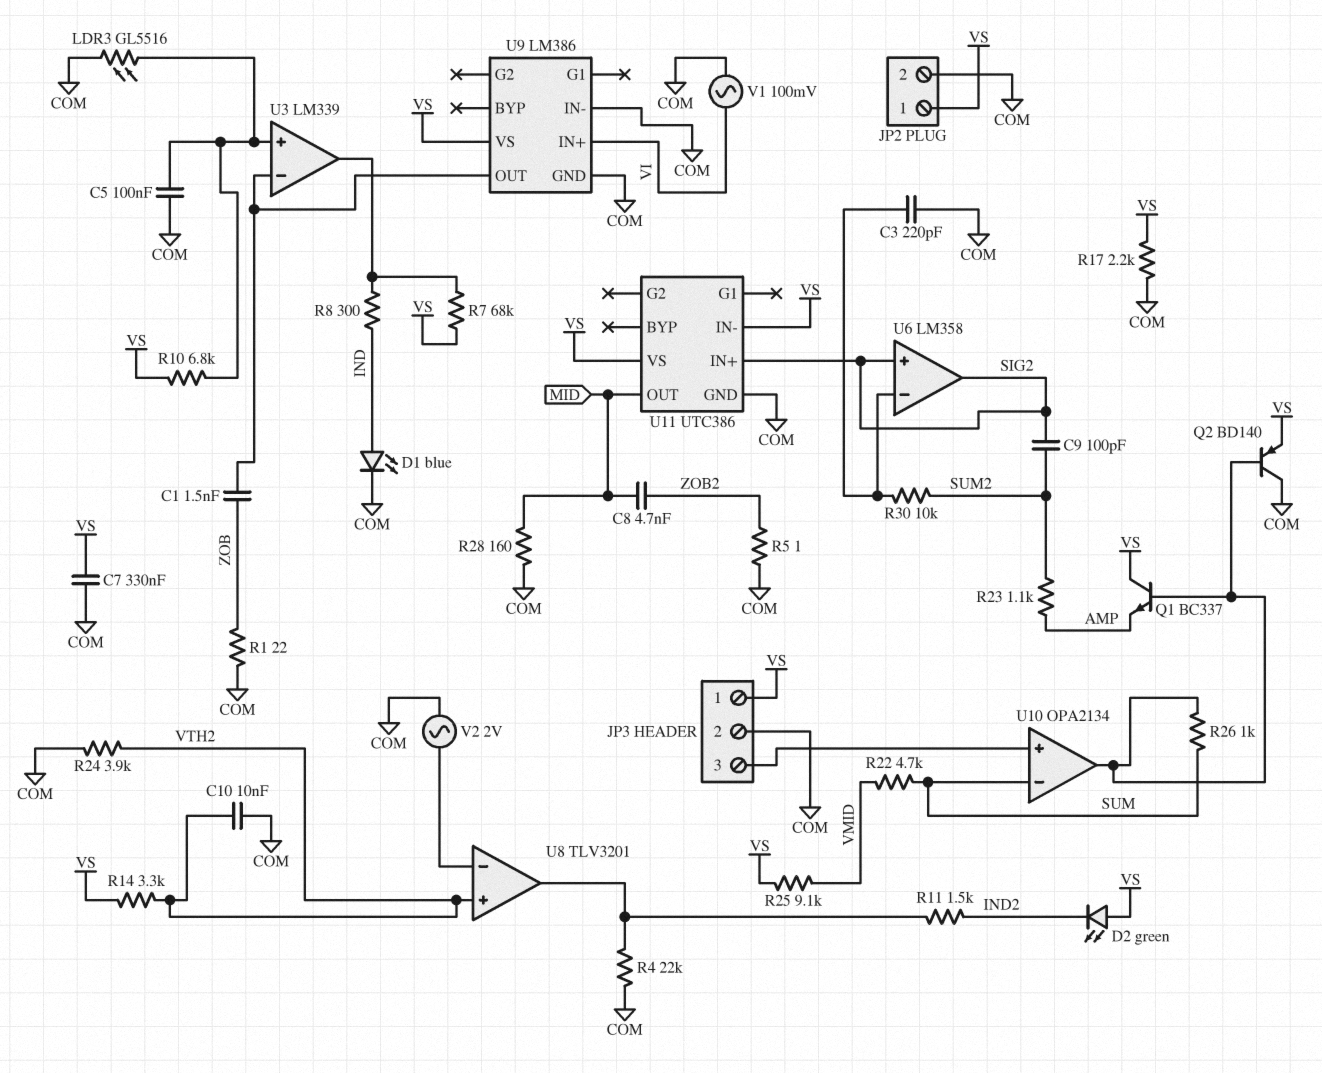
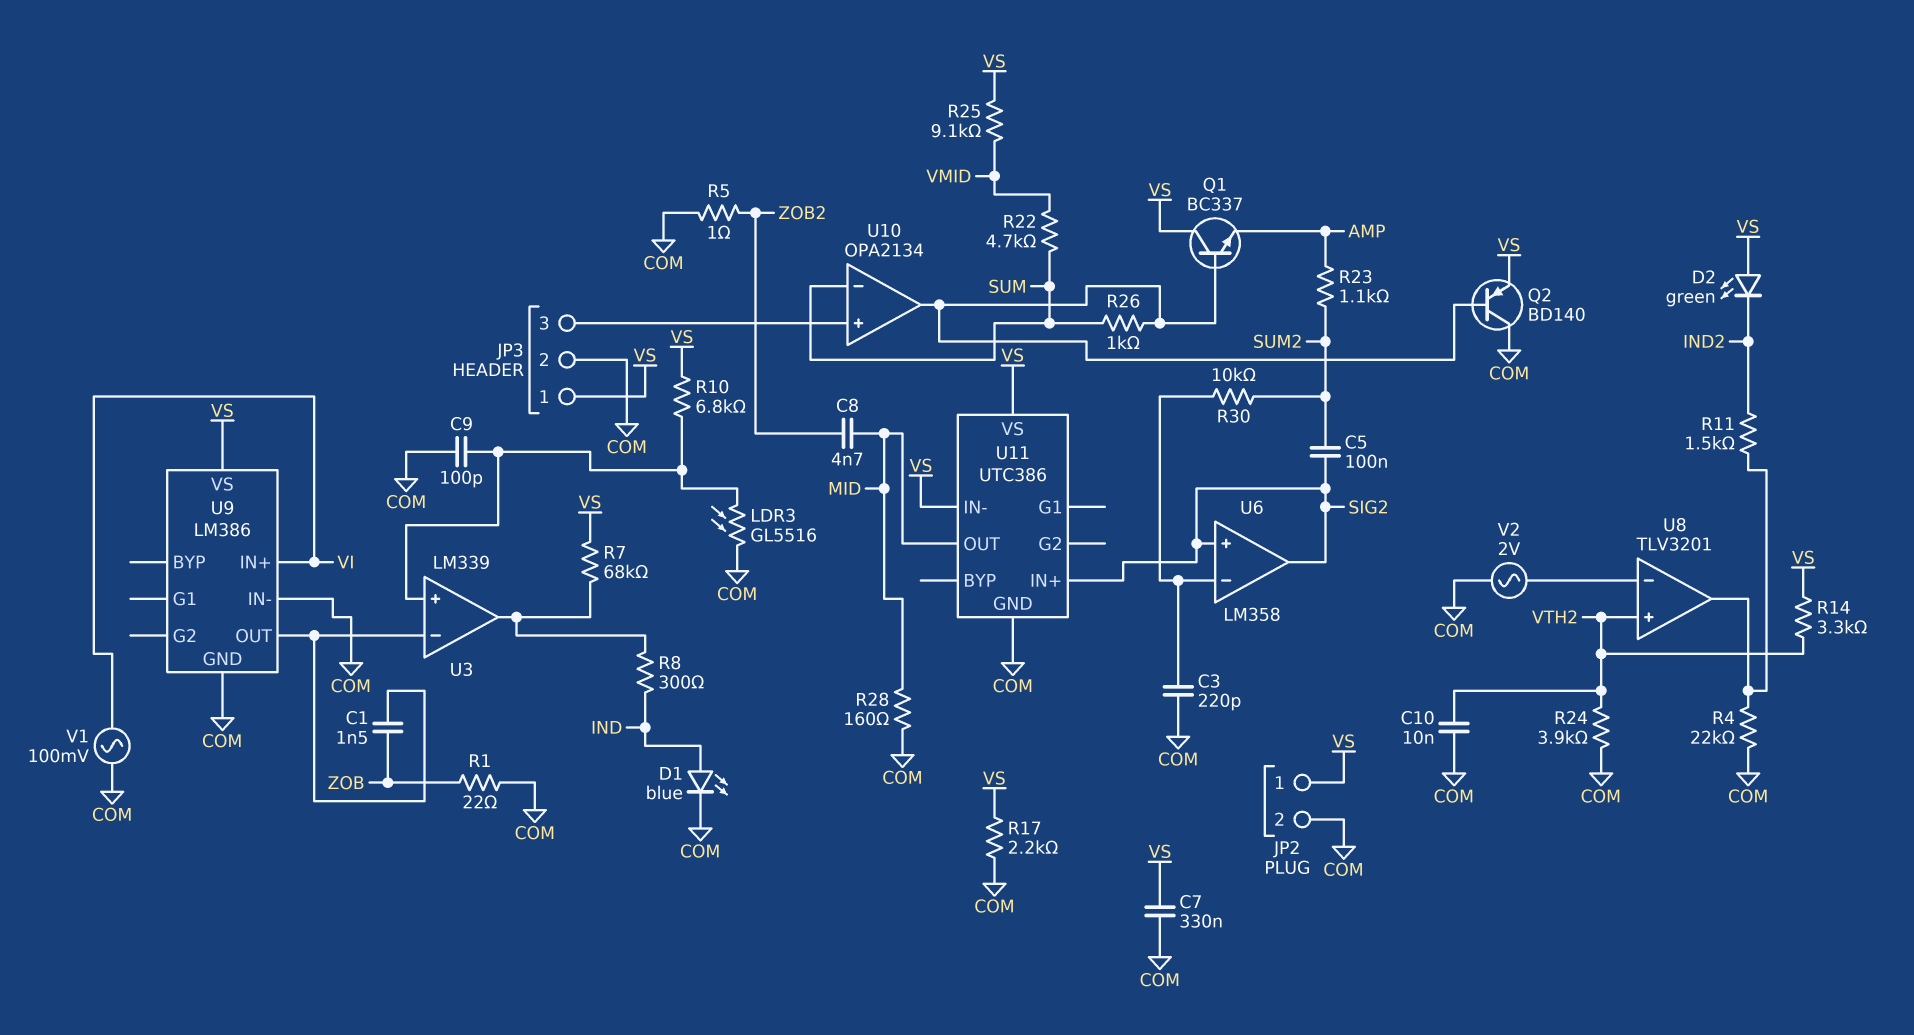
C5: 100nF (COM, U3/in+) -> 100nF (SIG2, SUM2)
C9: 100pF (SIG2, SUM2) -> 100pF (COM, U3/in+)

